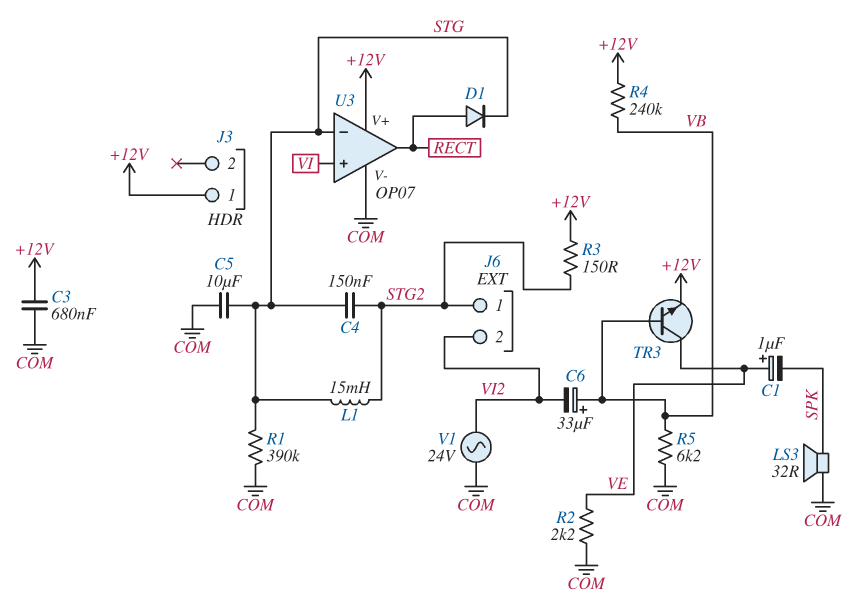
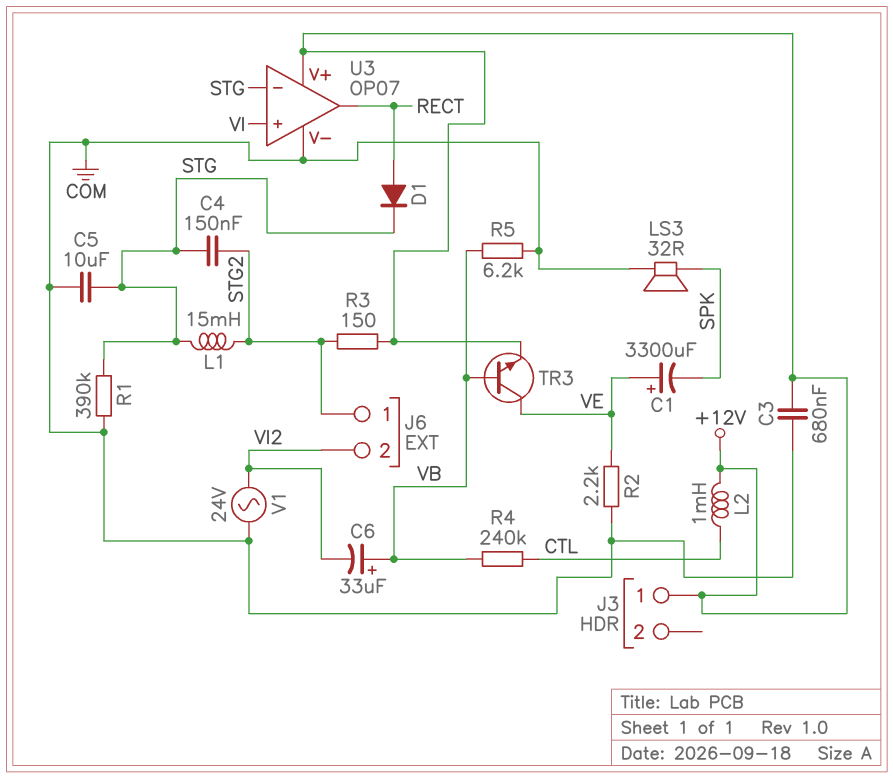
C1: 1uF (plus VE, minus SPK) -> 3300uF (plus VE, minus SPK)
L2: none -> 1mH (+12V, CTL)
R4: 240k (+12V, VB) -> 240k (CTL, VB)

